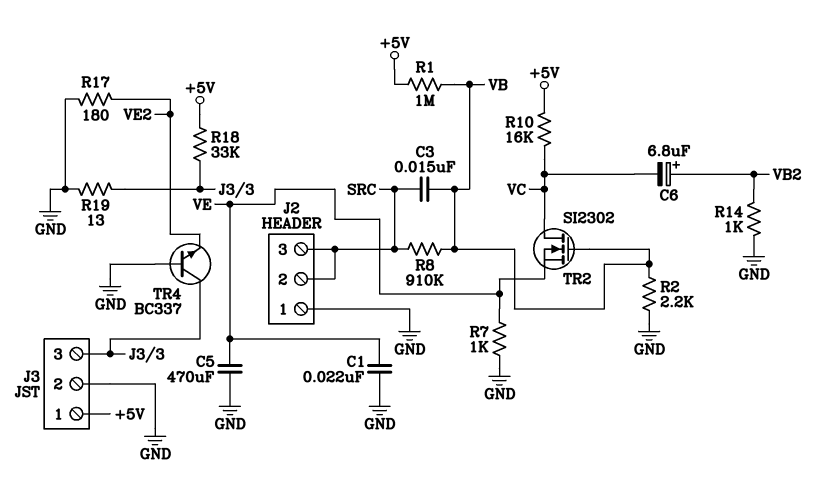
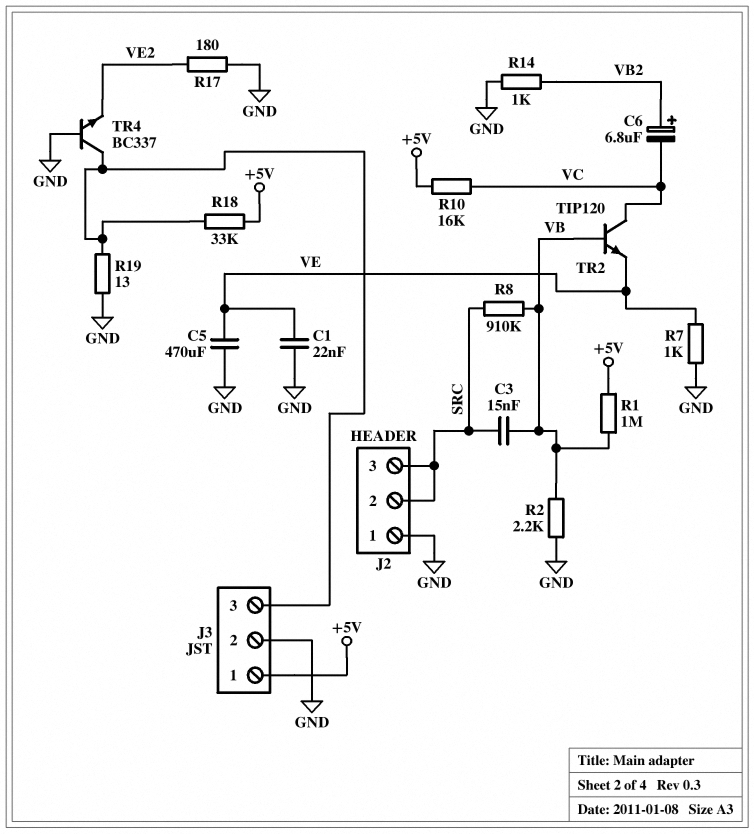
TR2: NMOS SI2302 (G VB, D VC, S VE) -> NPN TIP120 (B VB, C VC, E VE)

